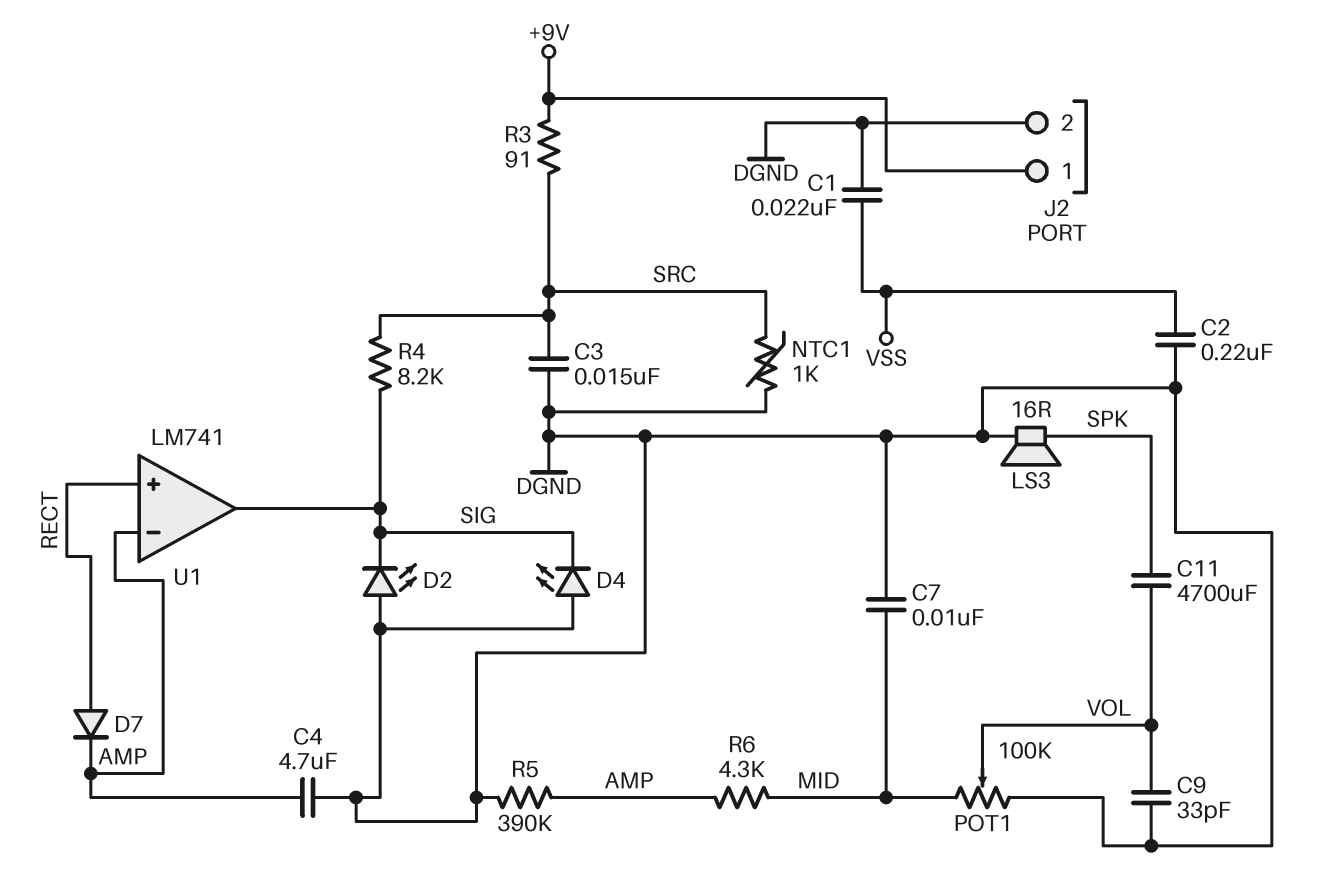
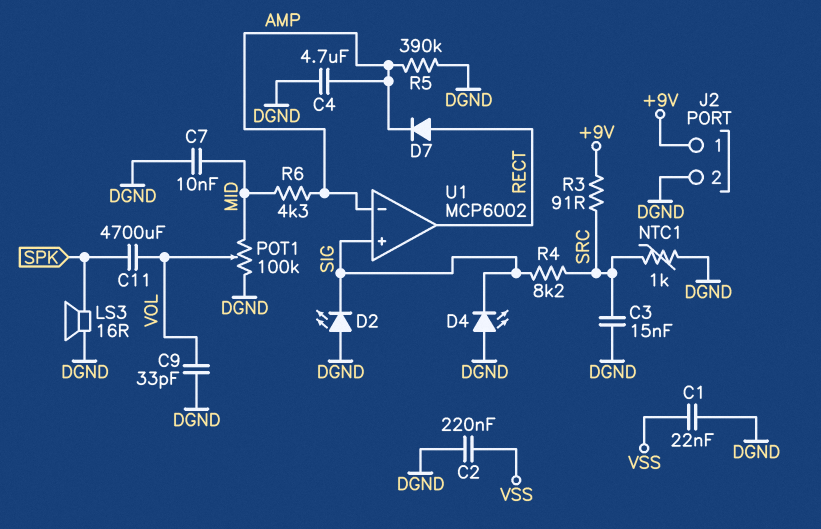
U1: LM741 -> MCP6002
U1 pin in+: RECT -> SIG
U1 pin out: SIG -> RECT

